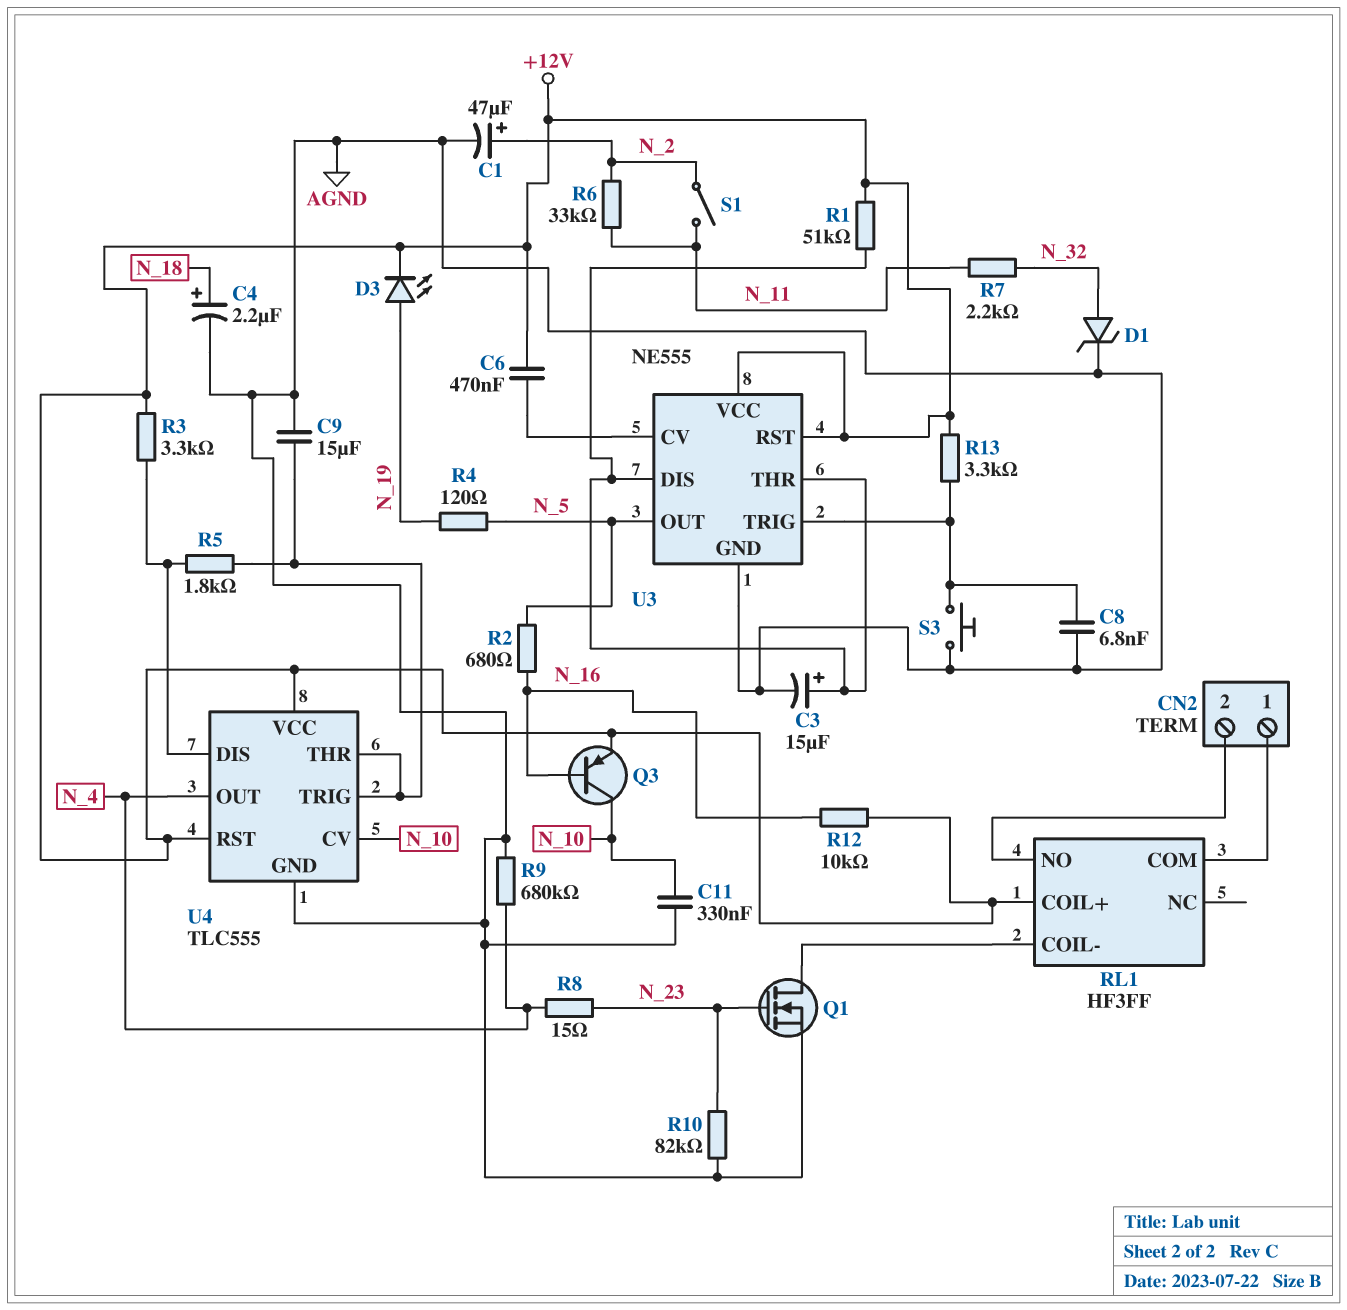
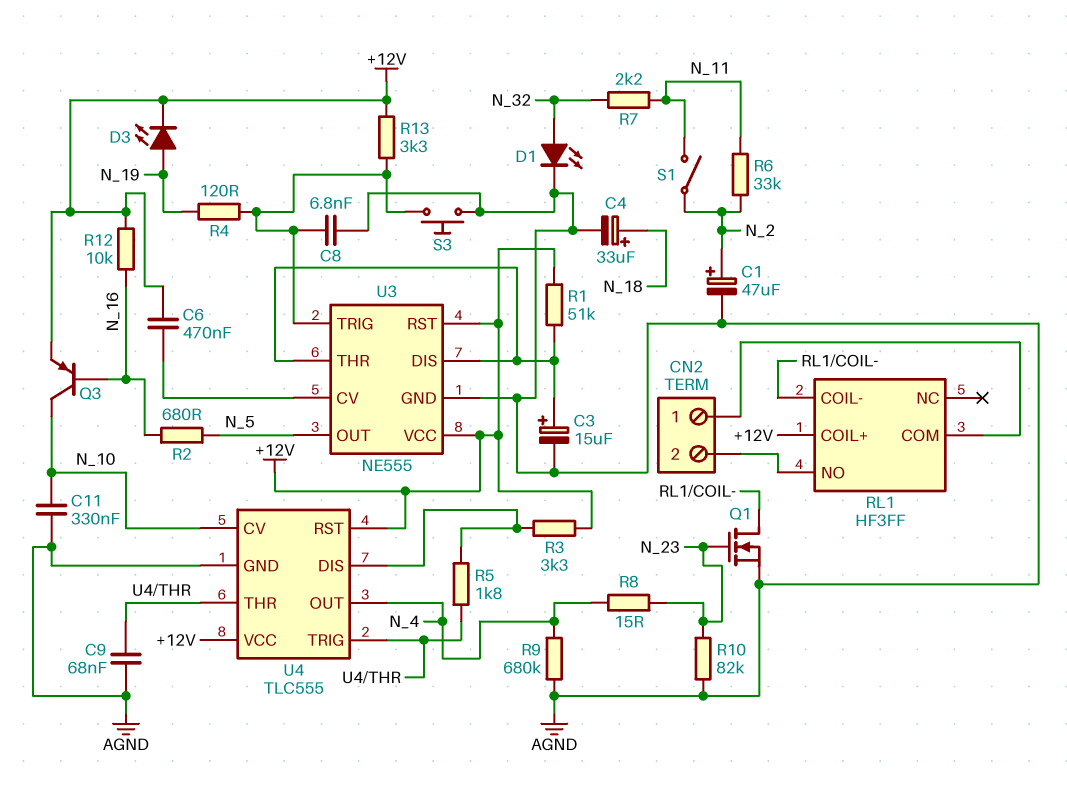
C4: 2.2uF (plus N_18, minus AGND) -> 33uF (plus N_18, minus AGND)
C9: 15uF (AGND, U4/THR) -> 68nF (AGND, U4/THR)
D1: zener (A N_32, K AGND) -> LED (A N_32, K AGND)
R4: 120 (N_5, N_19) -> 120 (N_19, U3/TRIG)

